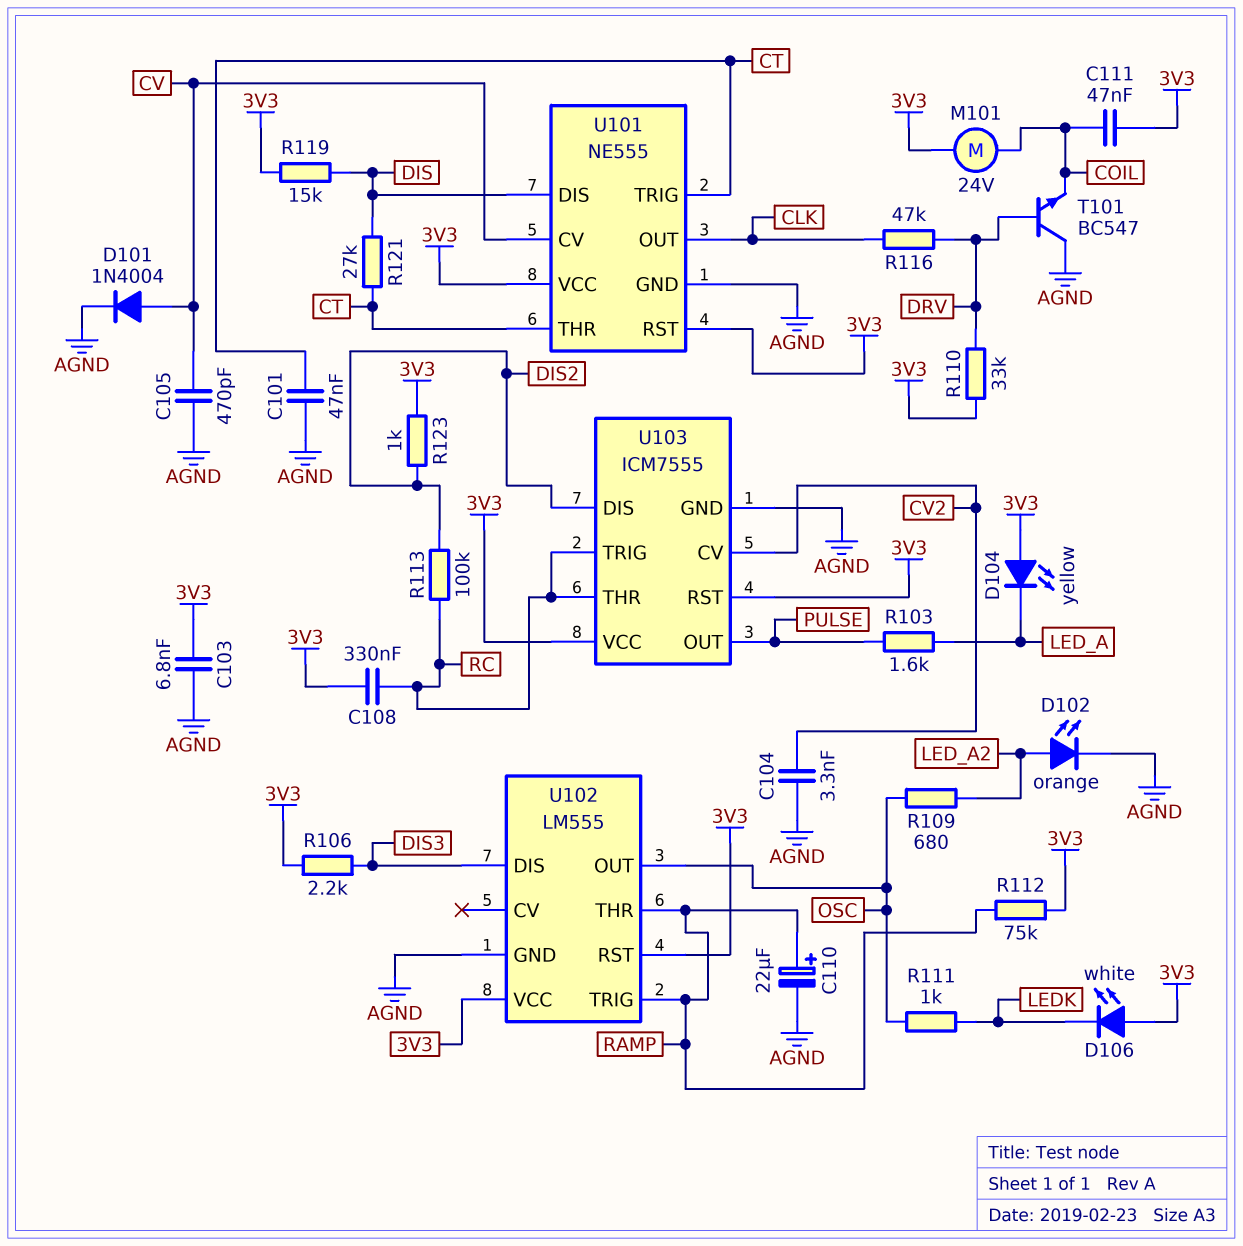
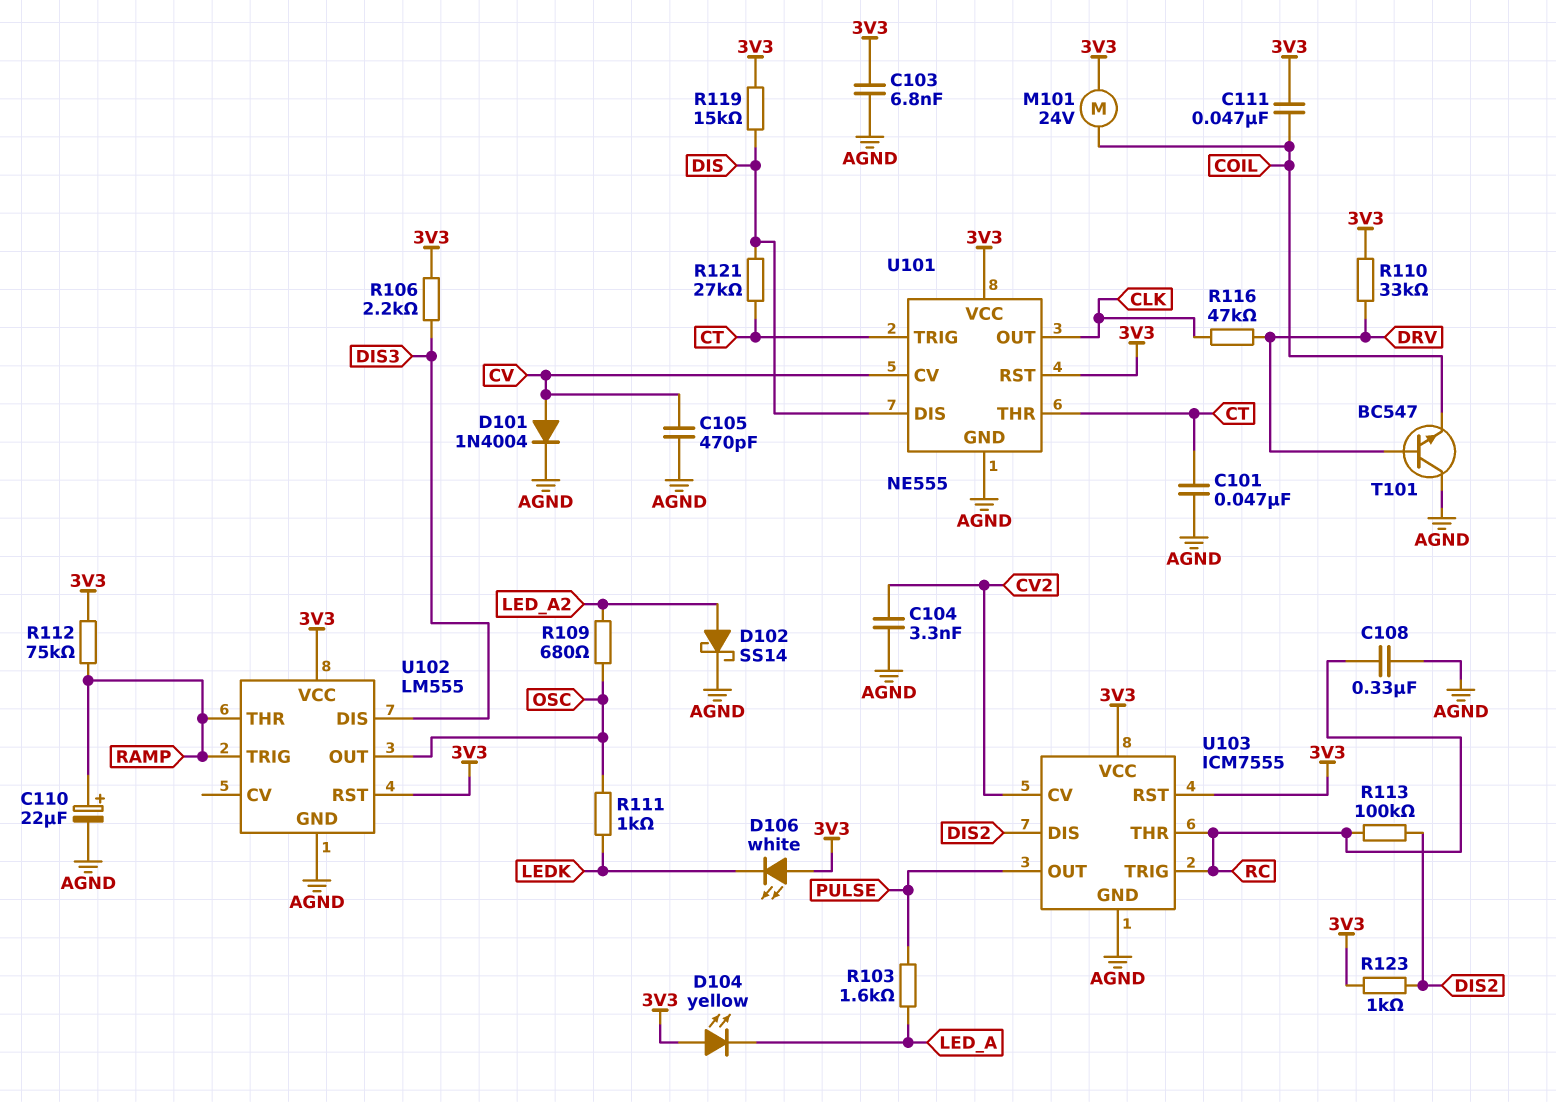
C108: 330nF (3V3, RC) -> 330nF (AGND, RC)
D102: LED orange (A LED_A2, K AGND) -> schottky SS14 (A LED_A2, K AGND)

